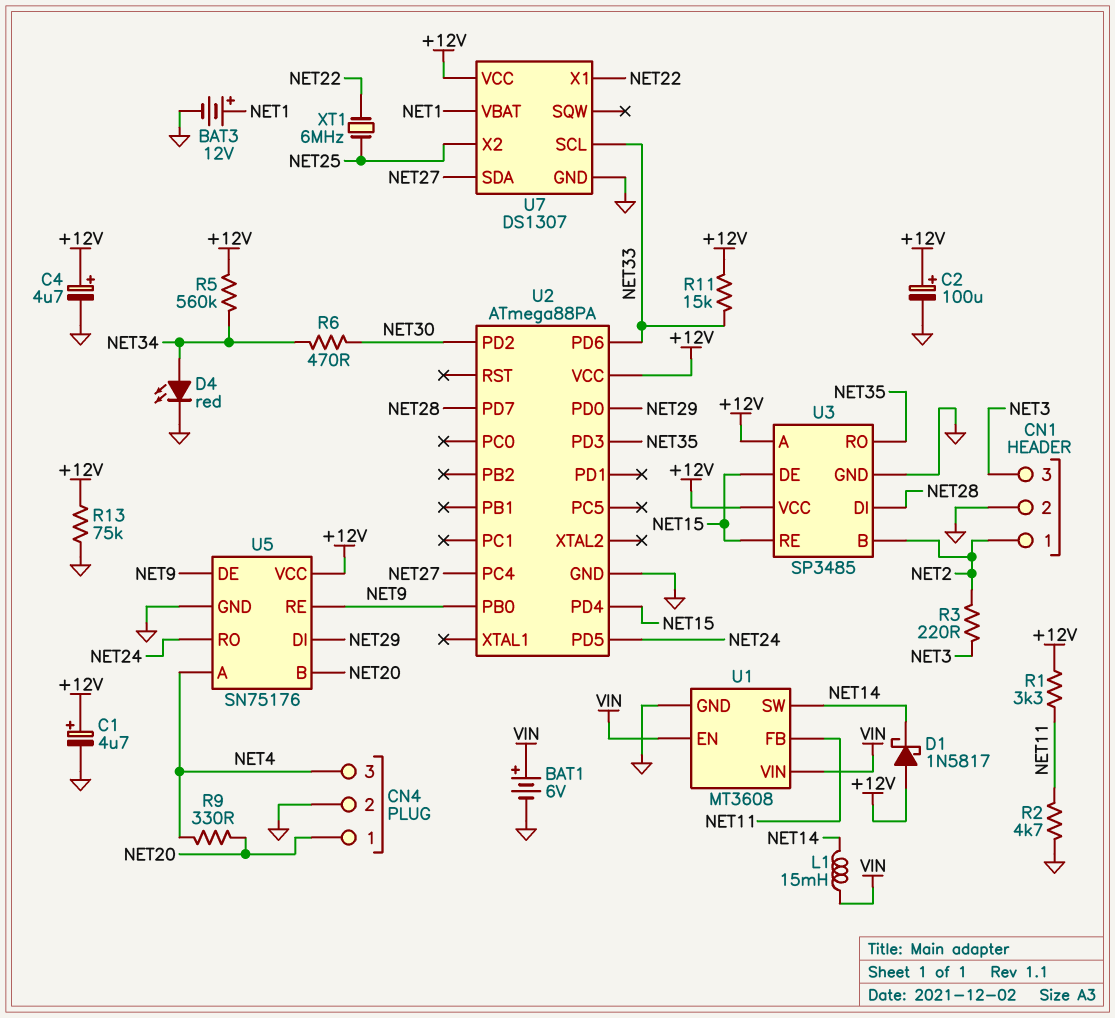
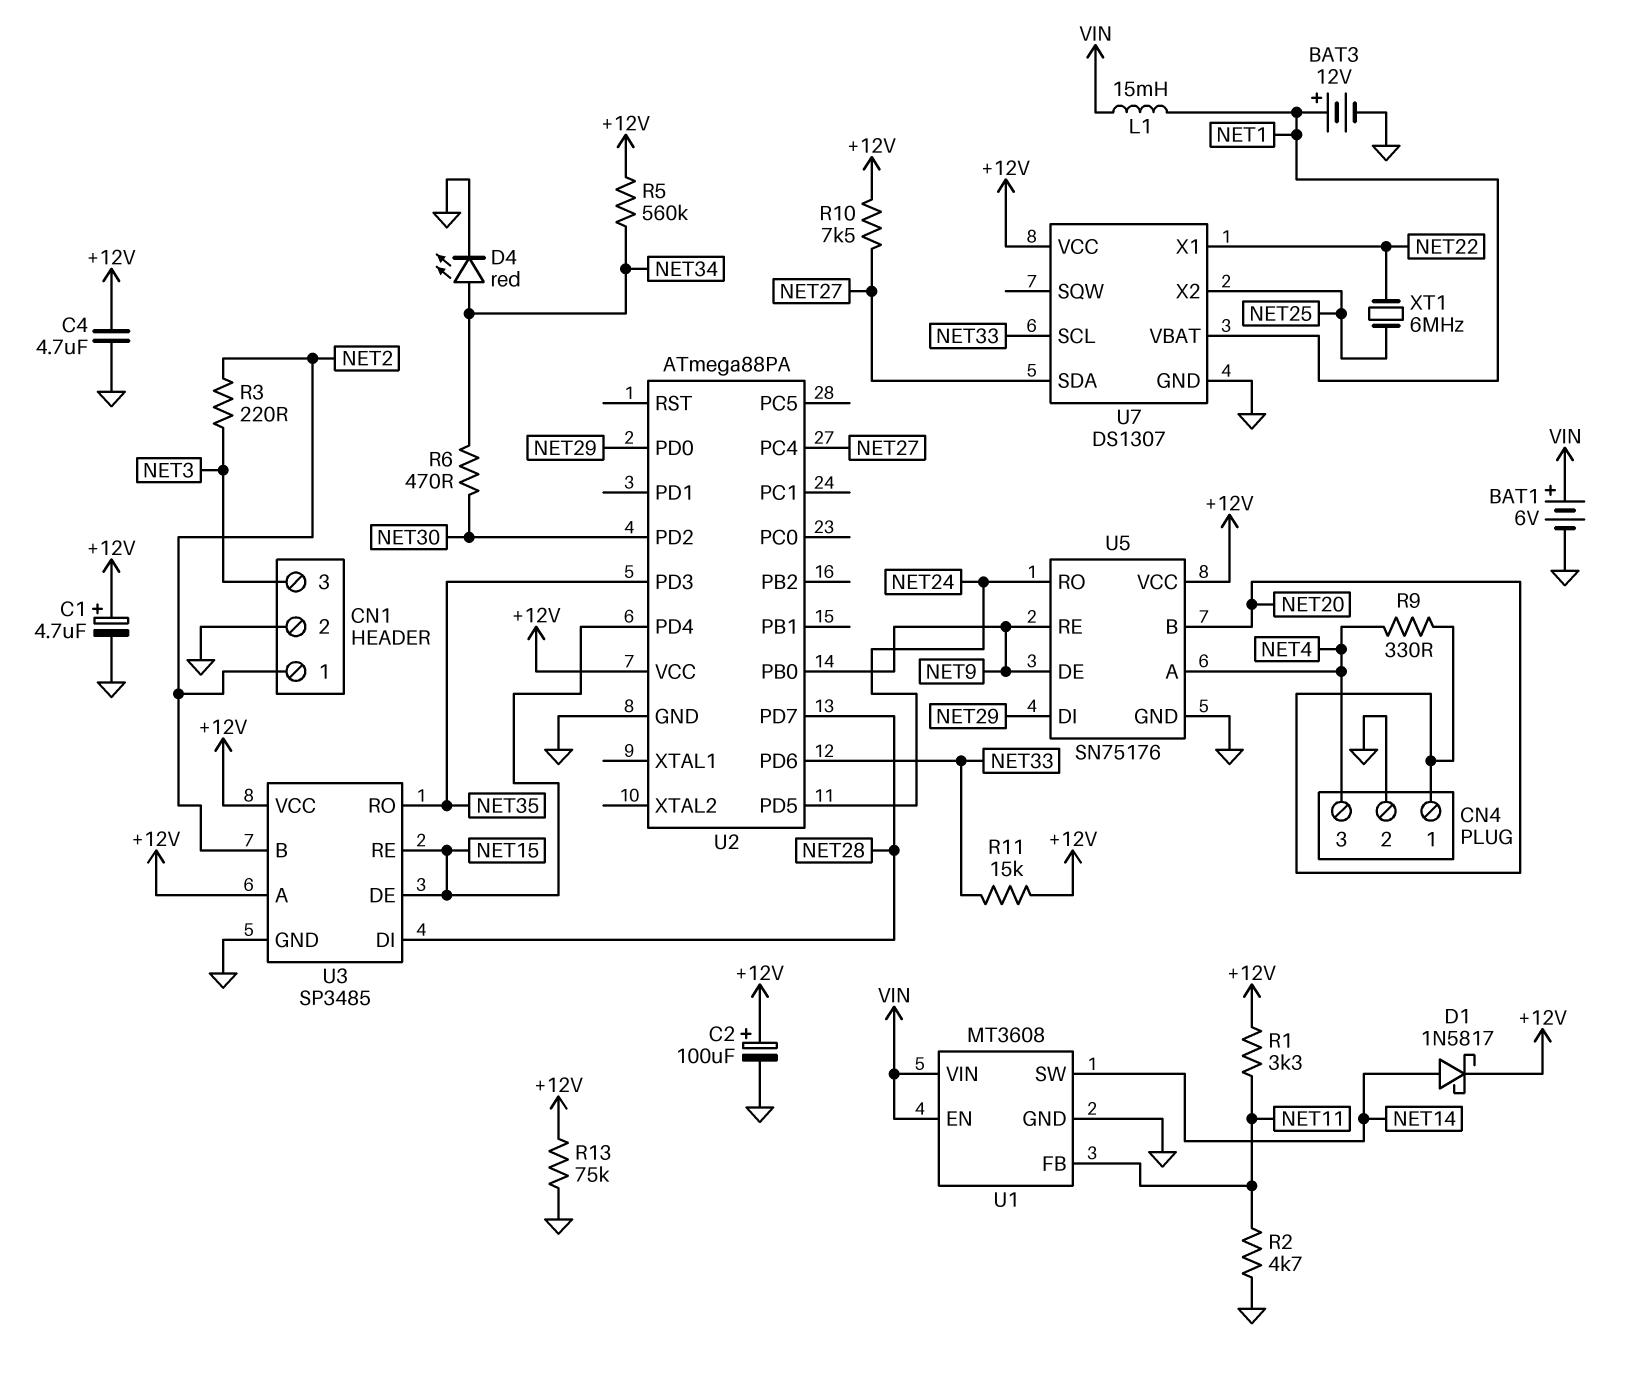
C4: 4.7uF (plus +12V, minus GND) -> 4.7uF (+12V, GND)
D1: schottky 1N5817 (A +12V, K NET14) -> schottky 1N5817 (A NET14, K +12V)
L1: 15mH (NET14, VIN) -> 15mH (NET1, VIN)
R10: none -> 7.5k (+12V, NET27)

